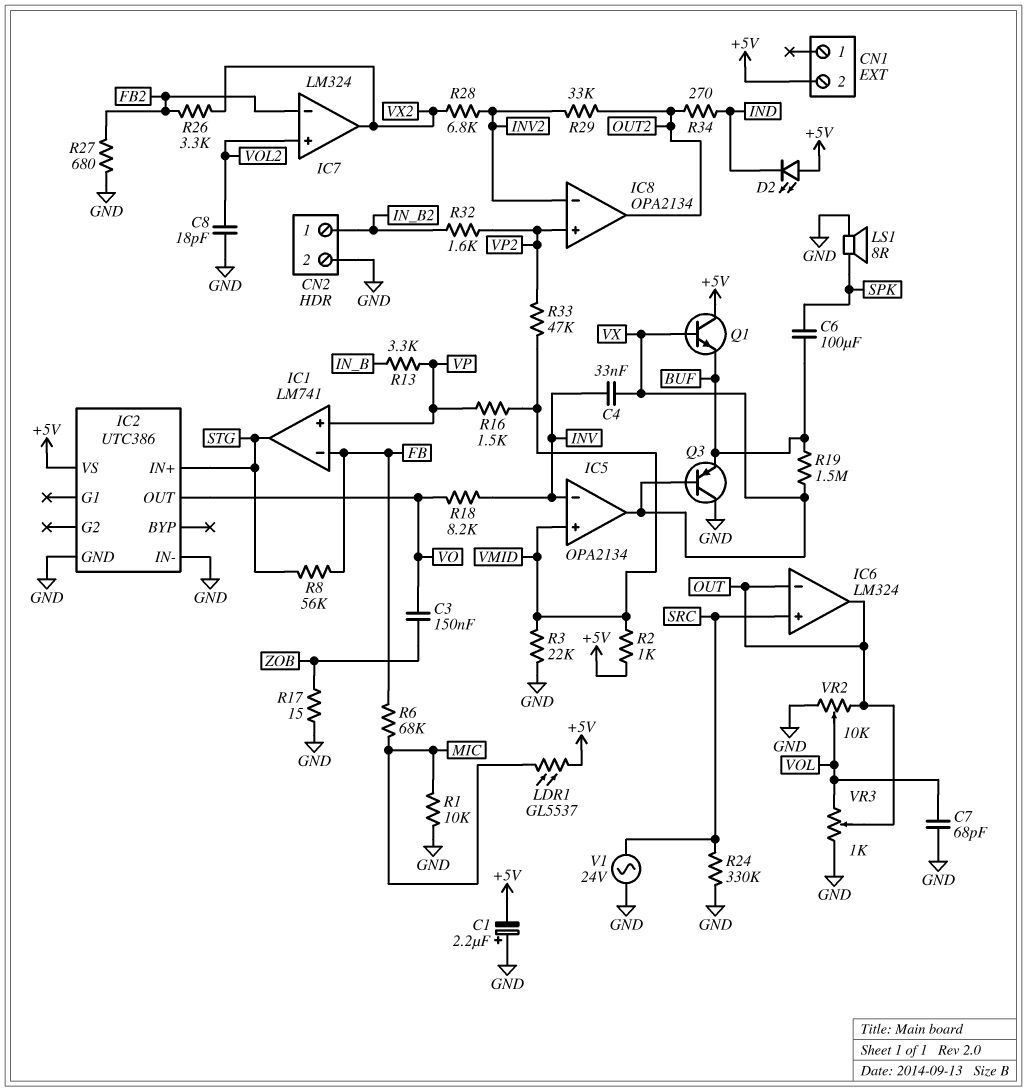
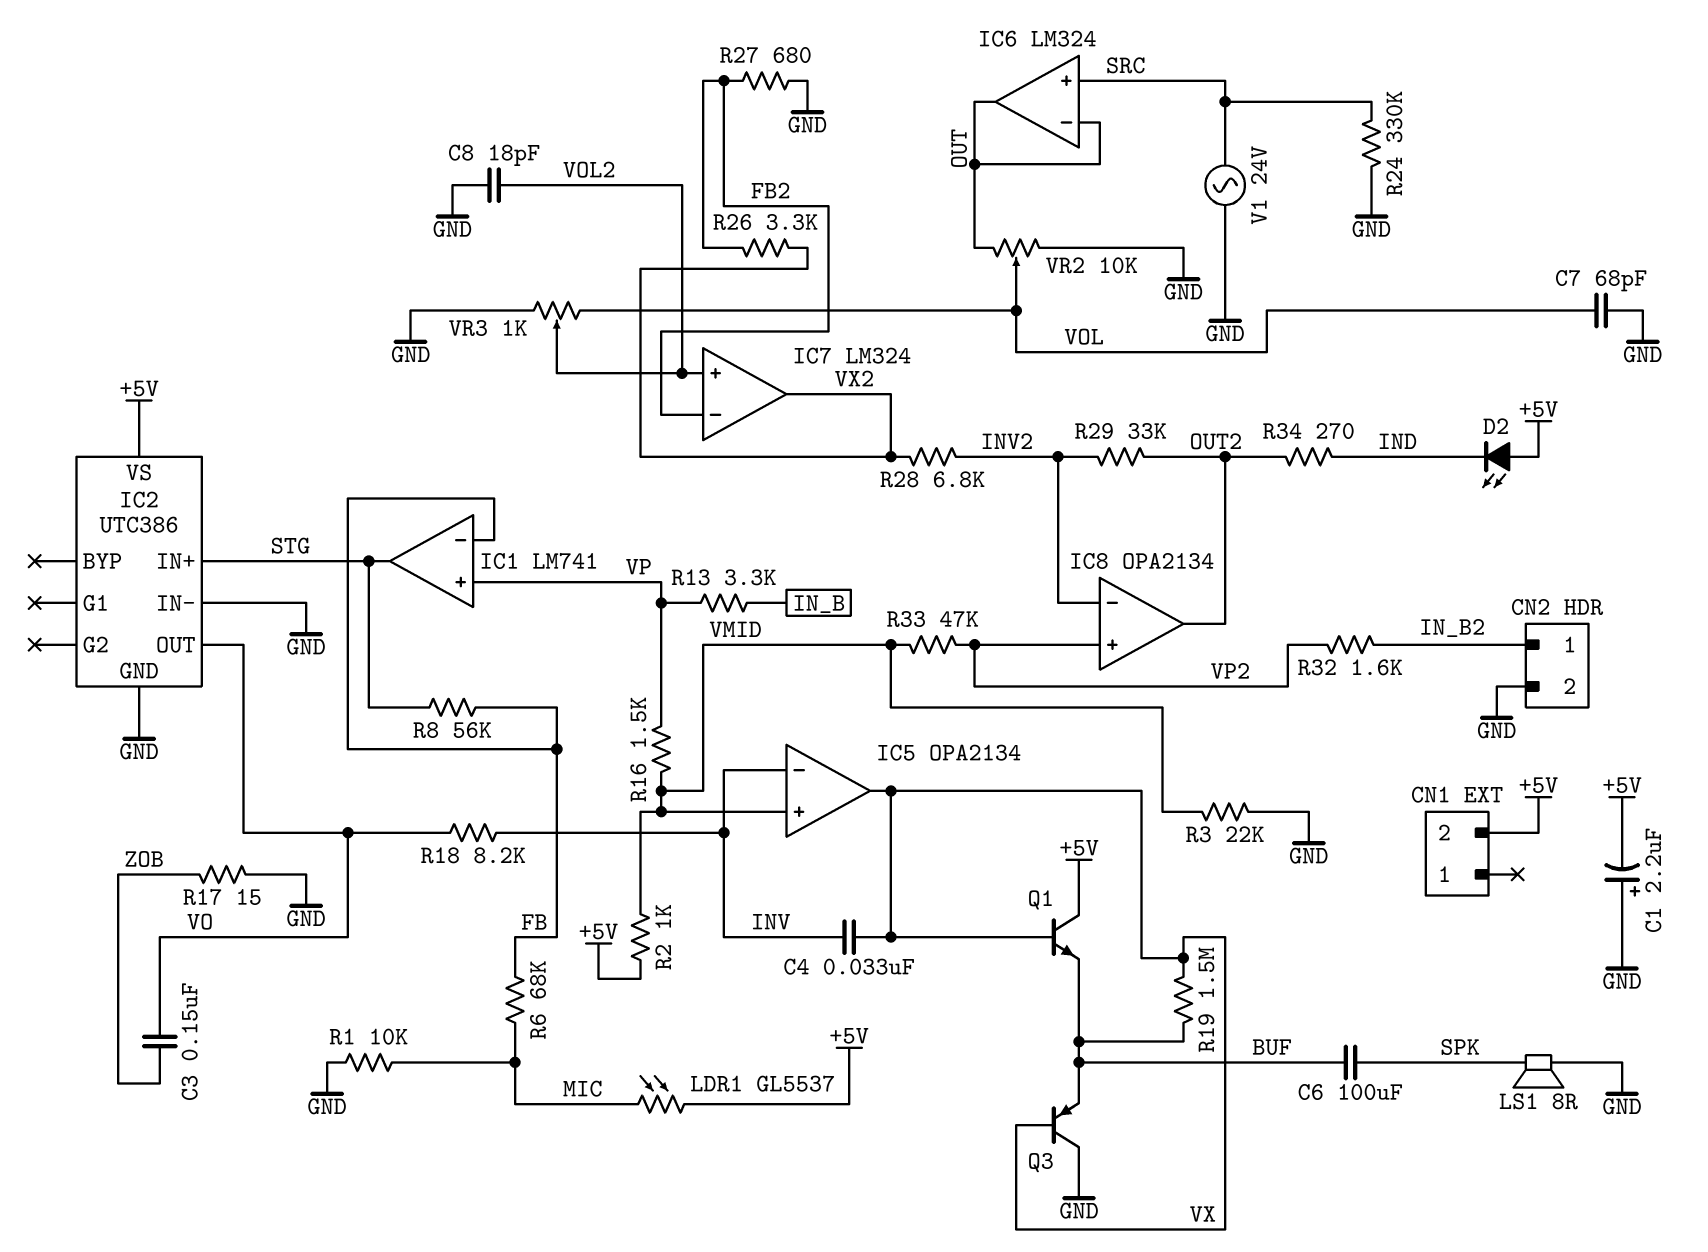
VR3: 1k (GND, VOL, wiper OUT) -> 1k (GND, VOL, wiper VOL2)

